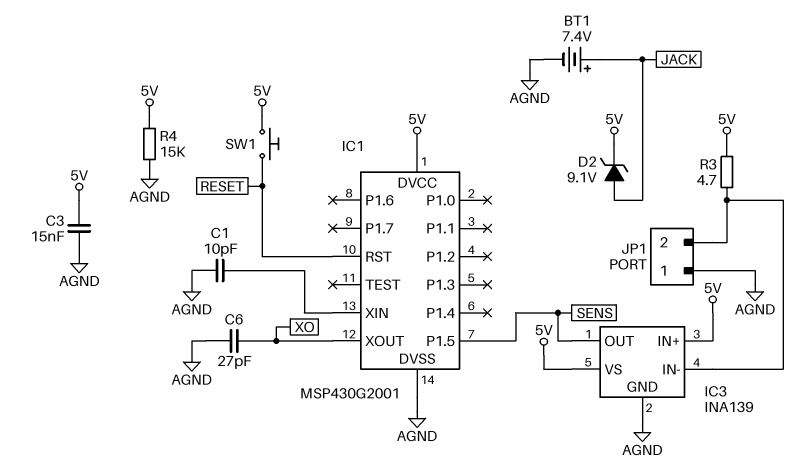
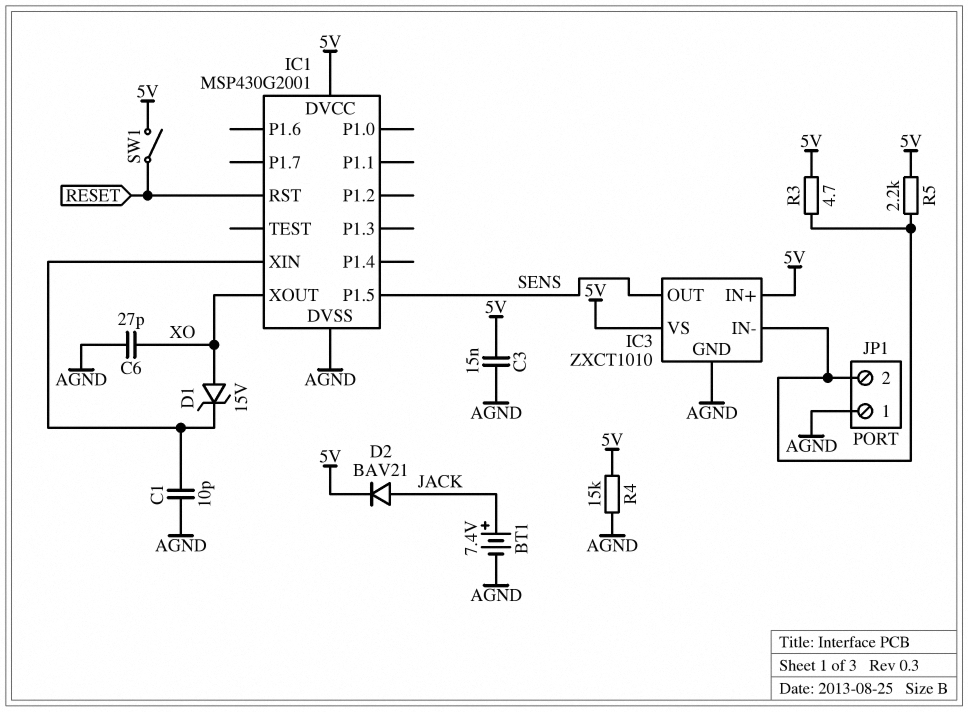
D1: none -> zener 15V (A XO, K IC1/XIN)
D2: zener 9.1V (A JACK, K 5V) -> diode BAV21 (A JACK, K 5V)
IC3: INA139 -> ZXCT1010
R5: none -> 2.2k (5V, IC3/IN-)
SW1: button (5V, RESET) -> switch (5V, RESET)

